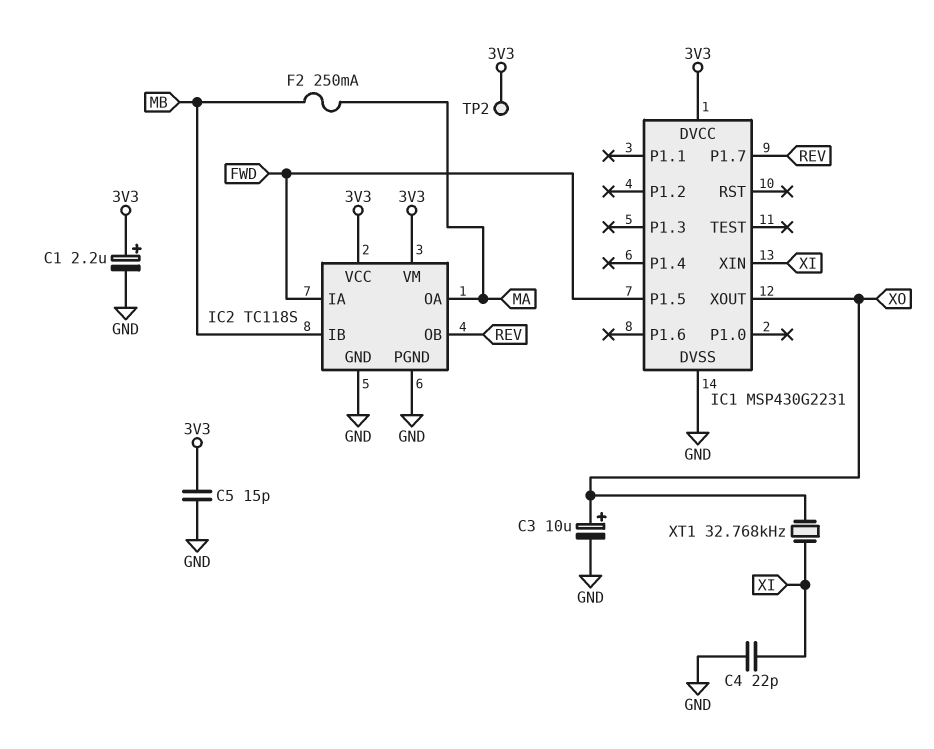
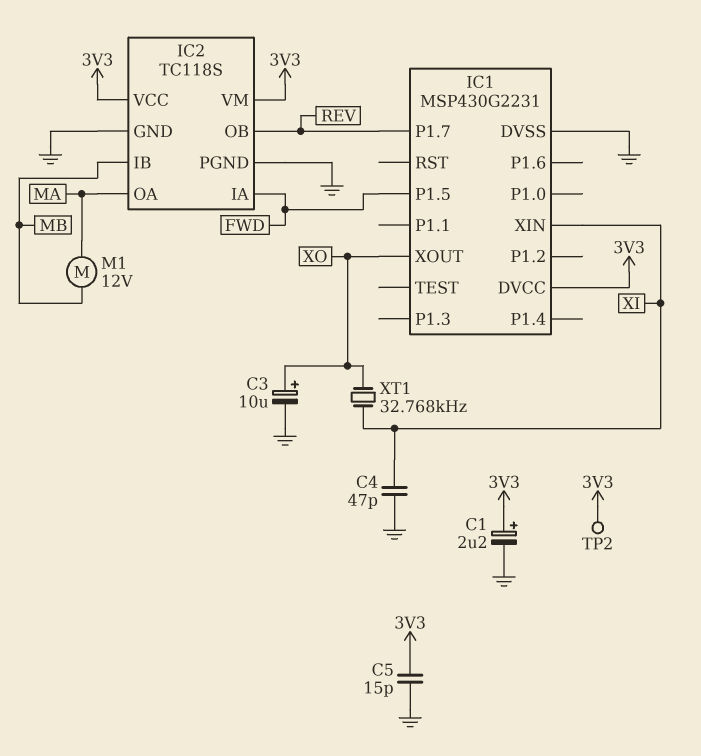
C4: 22pF (GND, XI) -> 47pF (GND, XI)
F2: 250mA (MA, MB) -> none
M1: none -> motor 12V (MA, MB)

